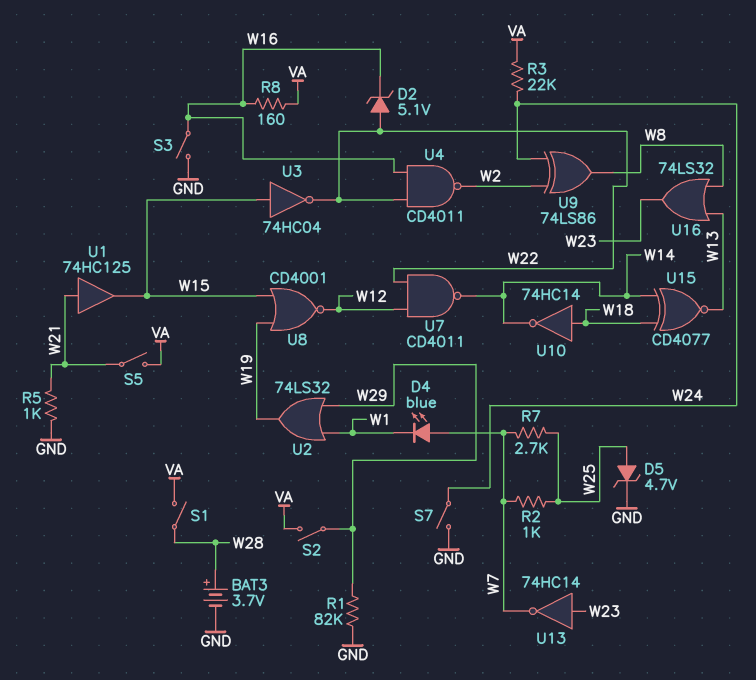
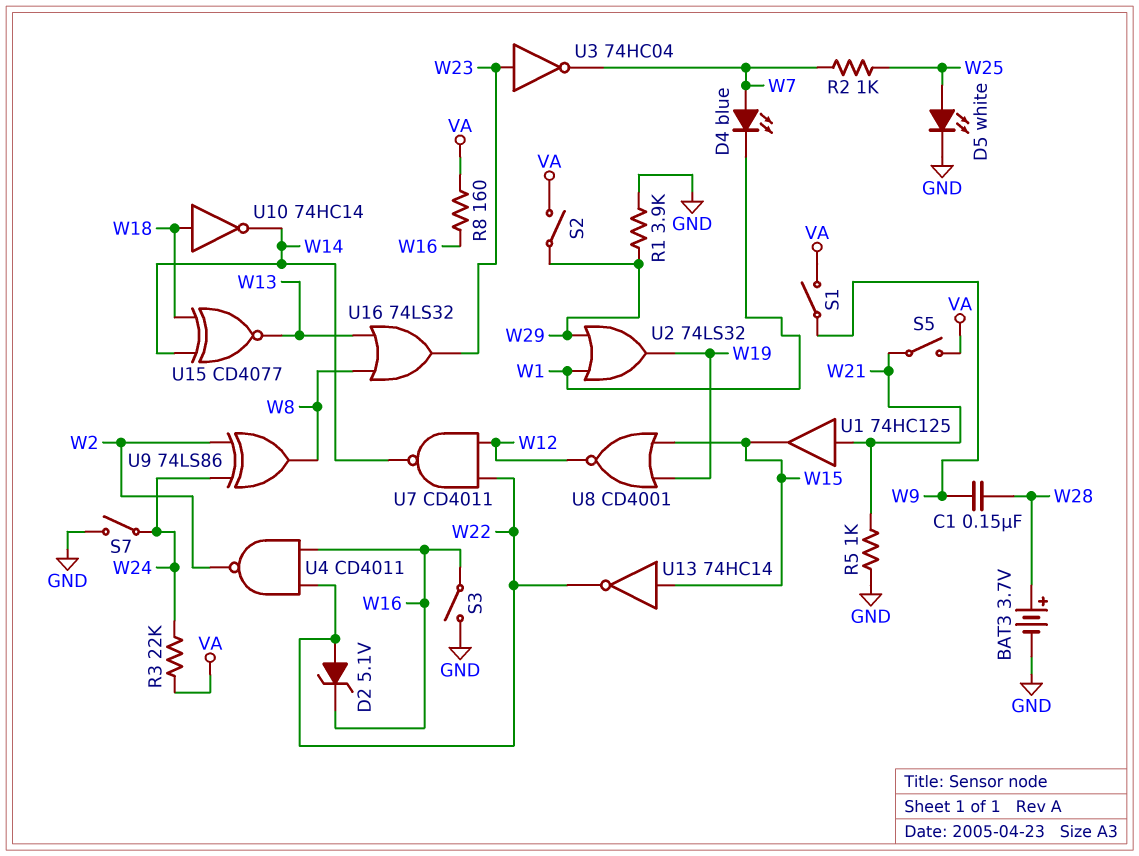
C1: none -> 150nF (W9, W28)
D5: zener 4.7V (A W25, K GND) -> LED white (A W25, K GND)
R1: 82k (GND, W29) -> 3.9k (GND, W29)
R7: 2.7k (W7, W25) -> none
S1: switch (VA, W28) -> switch (VA, W9)
U3: NOT 74HC04 (in W15, out W22) -> NOT 74HC04 (in W23, out W7)
U13: NOT 74HC14 (in W23, out W7) -> NOT 74HC14 (in W15, out W22)

